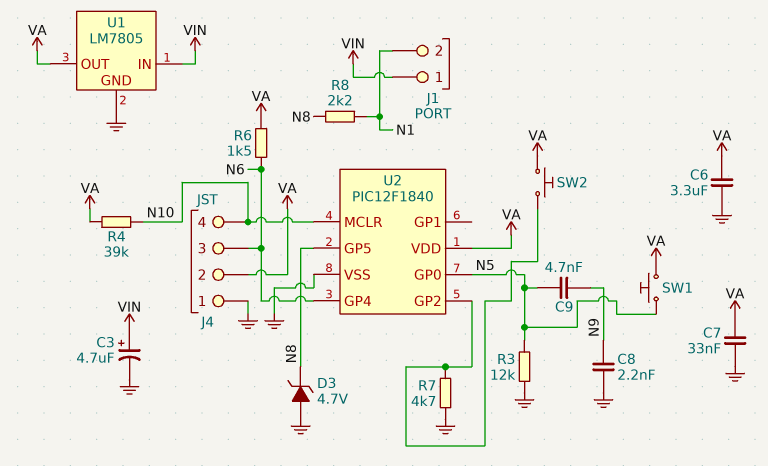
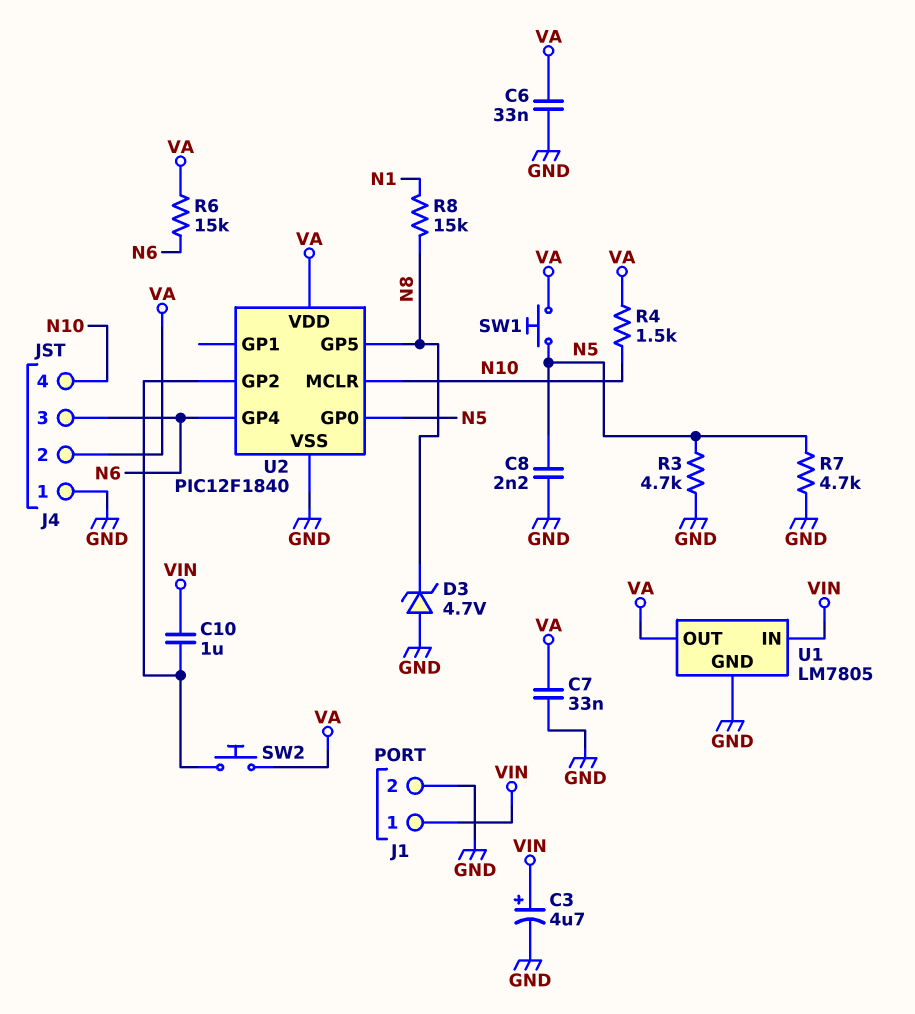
C6: 3.3uF (GND, VA) -> 33nF (GND, VA)
C8: 2.2nF (GND, N9) -> 2.2nF (GND, N5)
C9: 4.7nF (N5, N9) -> none
C10: none -> 1uF (U2/GP2, VIN)
J1 pin 2: N1 -> GND
R3: 12k (GND, N5) -> 4.7k (GND, N5)
R4: 39k (N10, VA) -> 1.5k (N10, VA)
R6: 1.5k (N6, VA) -> 15k (N6, VA)
R7: 4.7k (GND, U2/GP2) -> 4.7k (GND, N5)
R8: 2.2k (N1, N8) -> 15k (N1, N8)

